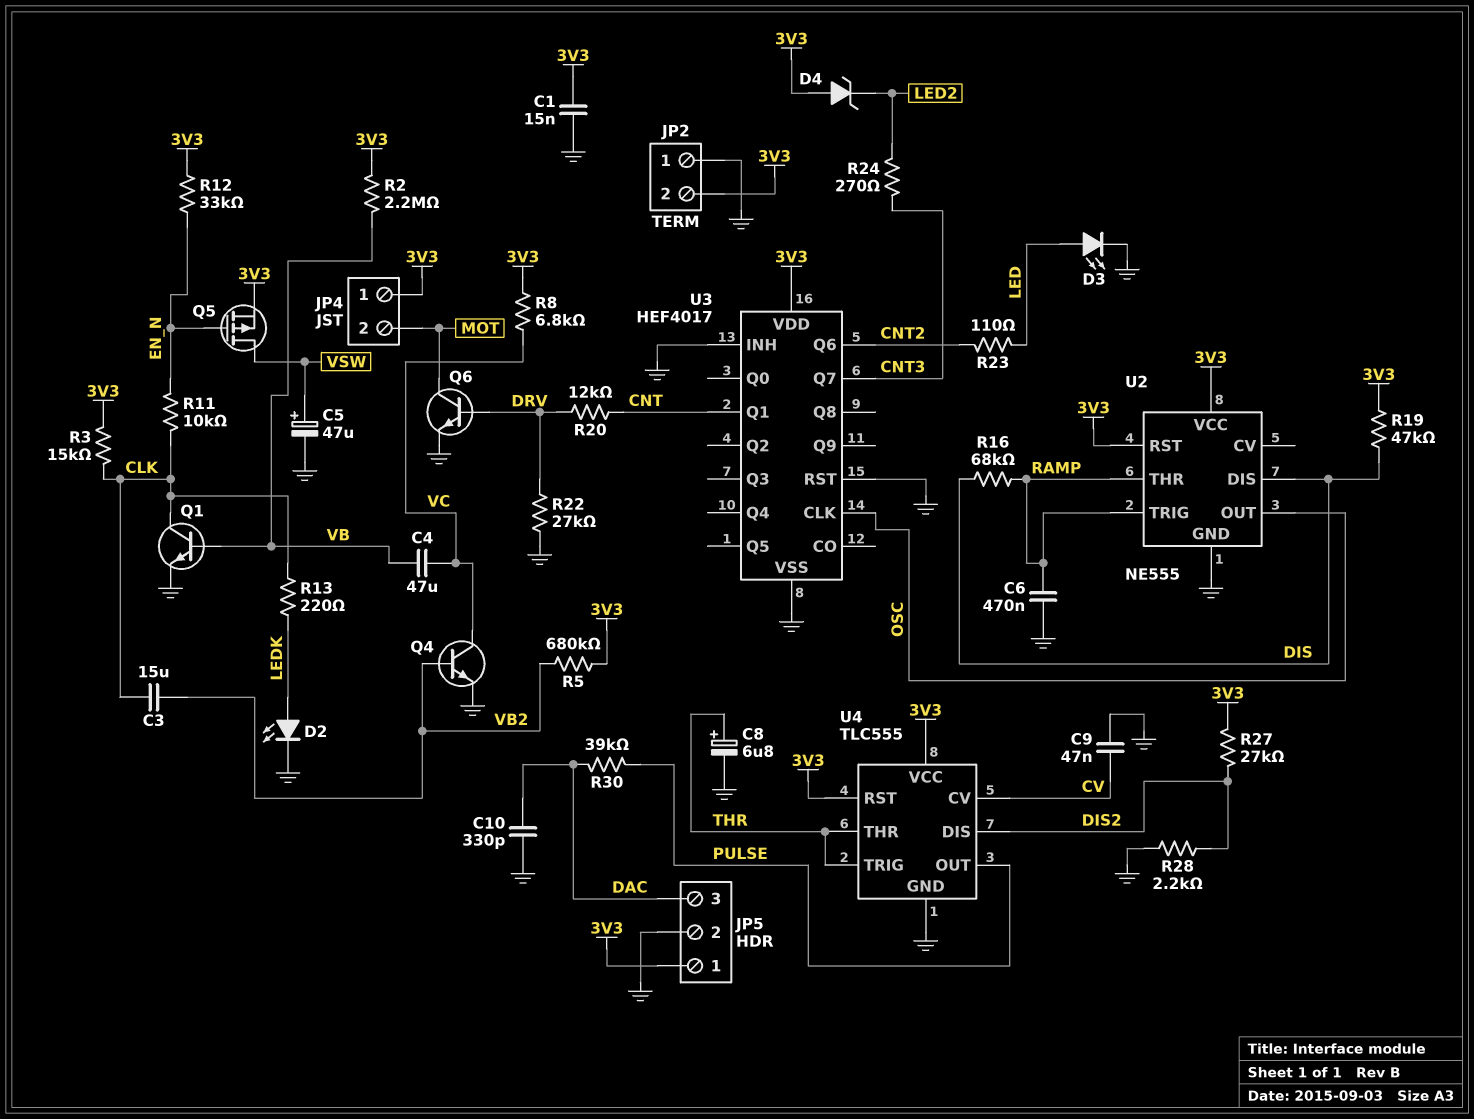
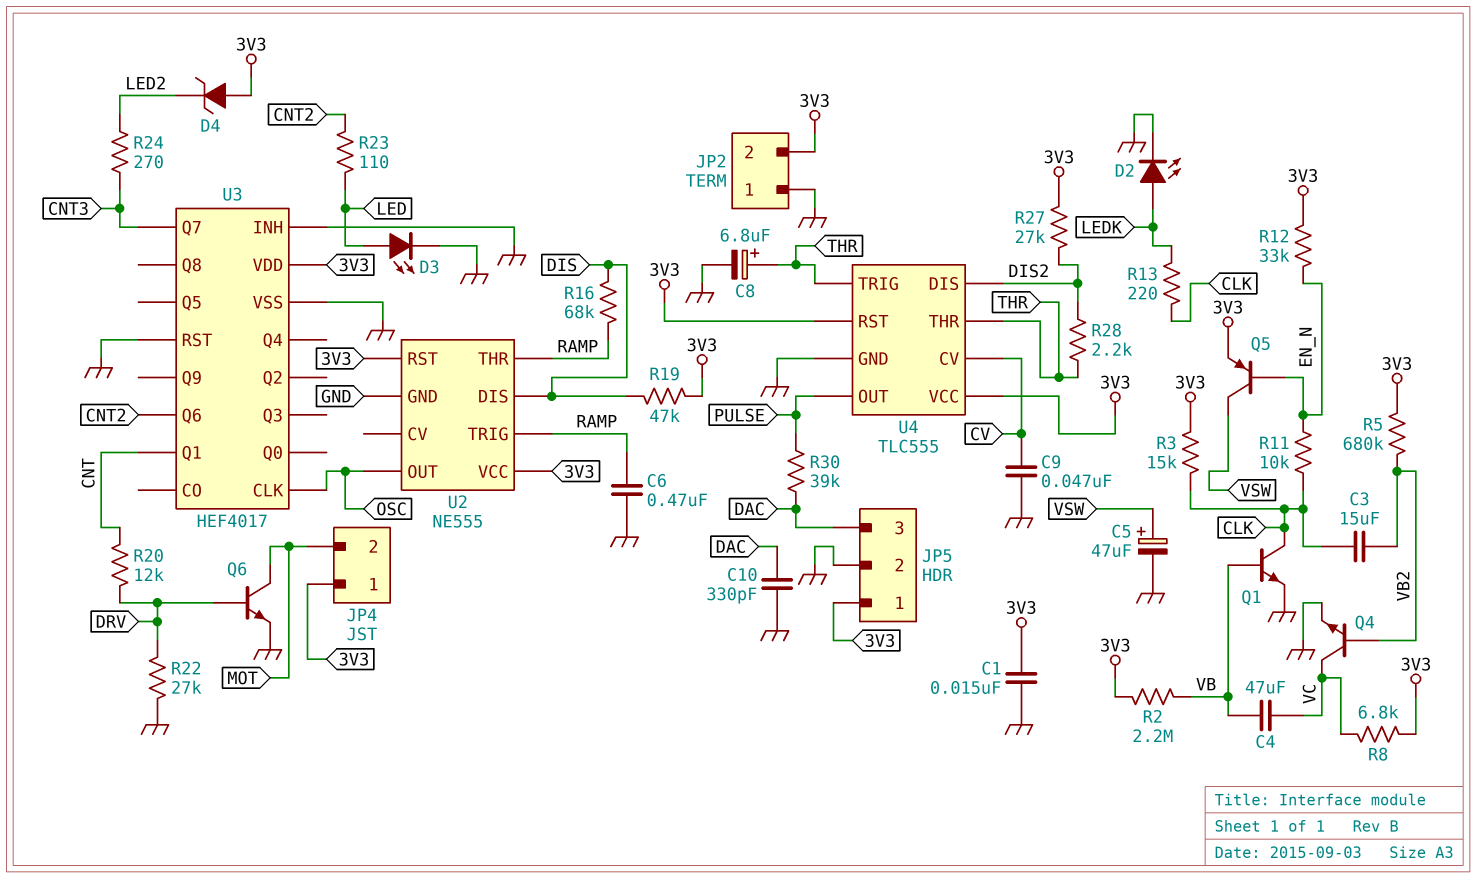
Q5: PMOS (G EN_N, D VSW, S 3V3) -> PNP (B EN_N, C VSW, E 3V3)
R28: 2.2k (DIS2, GND) -> 2.2k (DIS2, THR)

